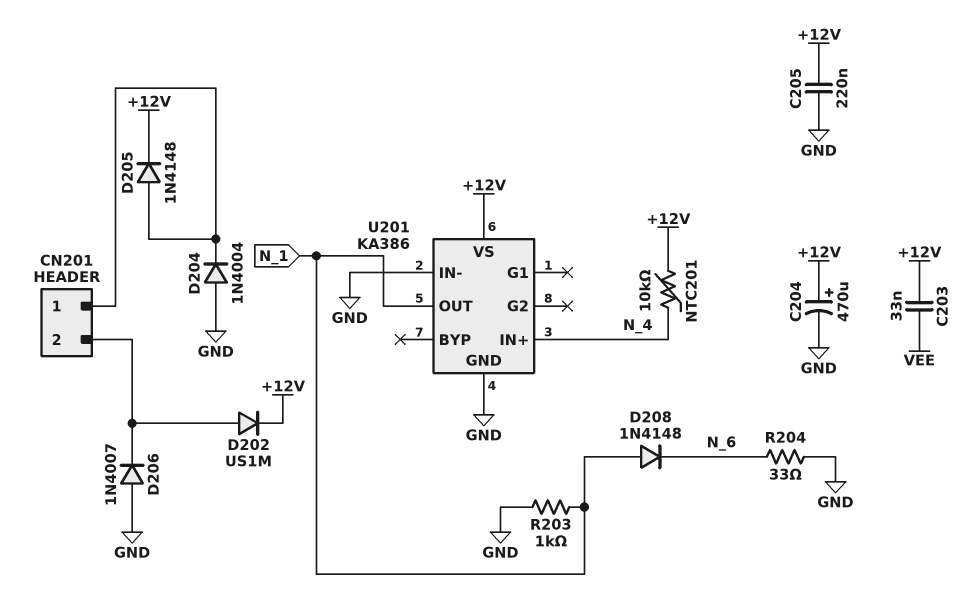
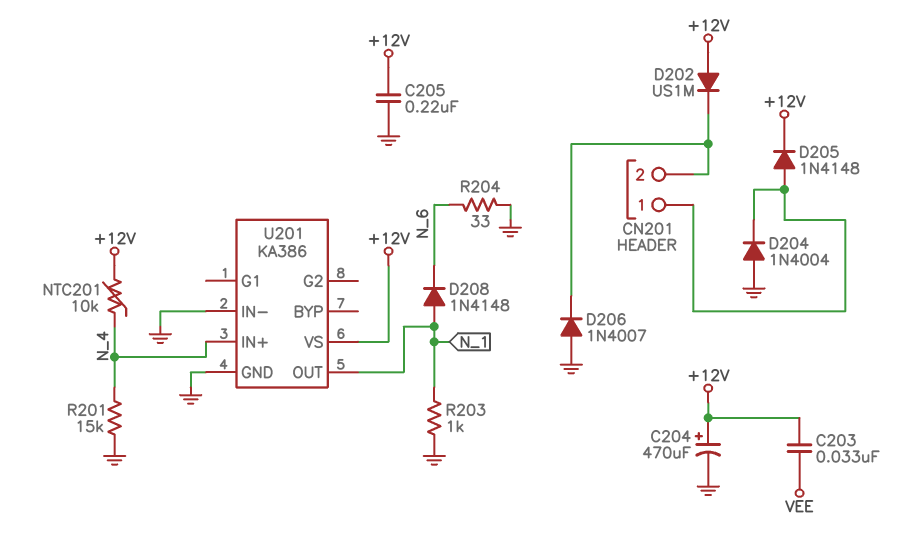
D202: diode US1M (A CN201/2, K +12V) -> diode US1M (A +12V, K CN201/2)
R201: none -> 15k (GND, N_4)

